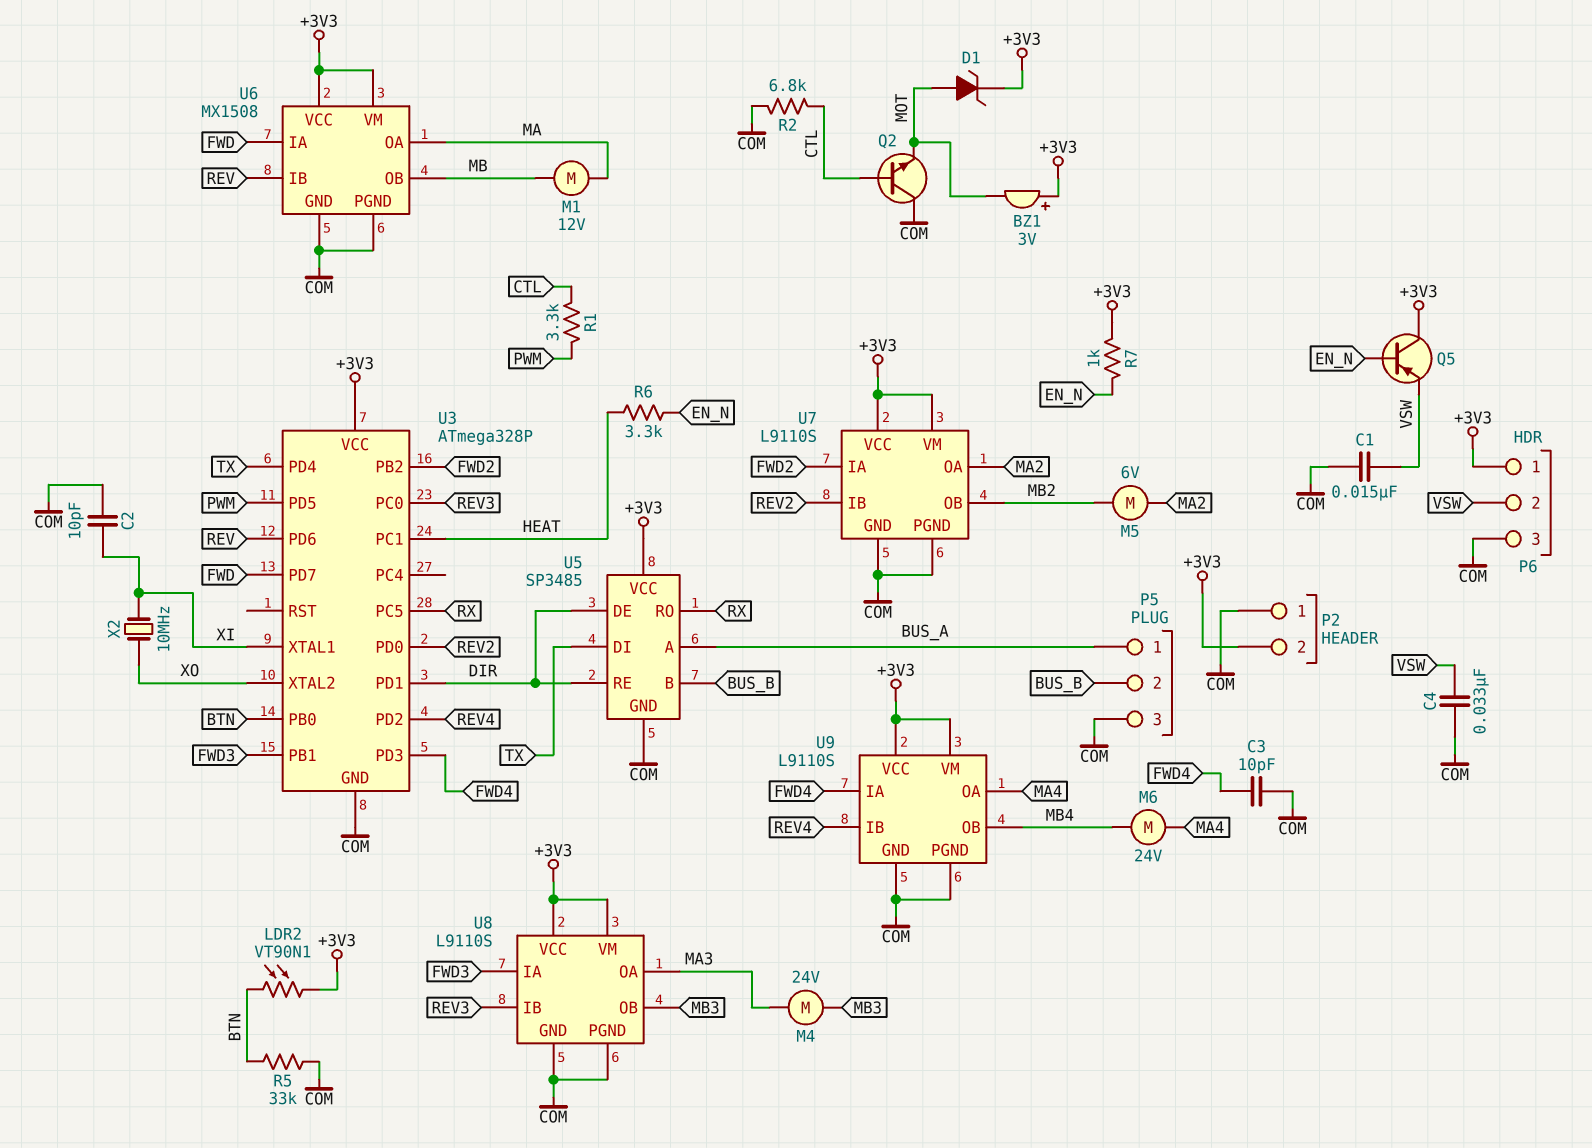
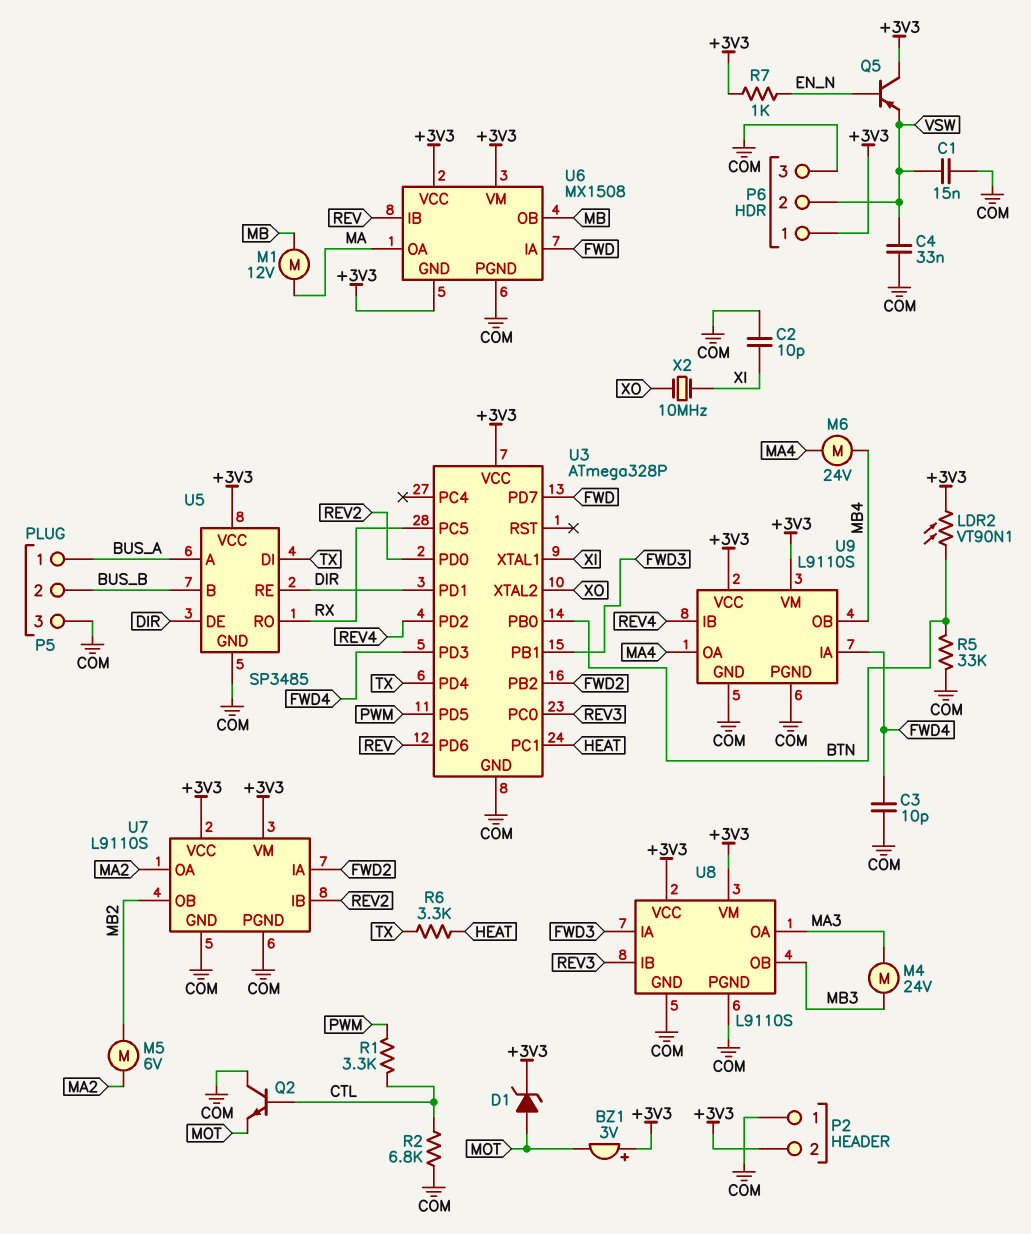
R6: 3.3k (EN_N, HEAT) -> 3.3k (HEAT, TX)
U6 pin GND: COM -> +3V3

